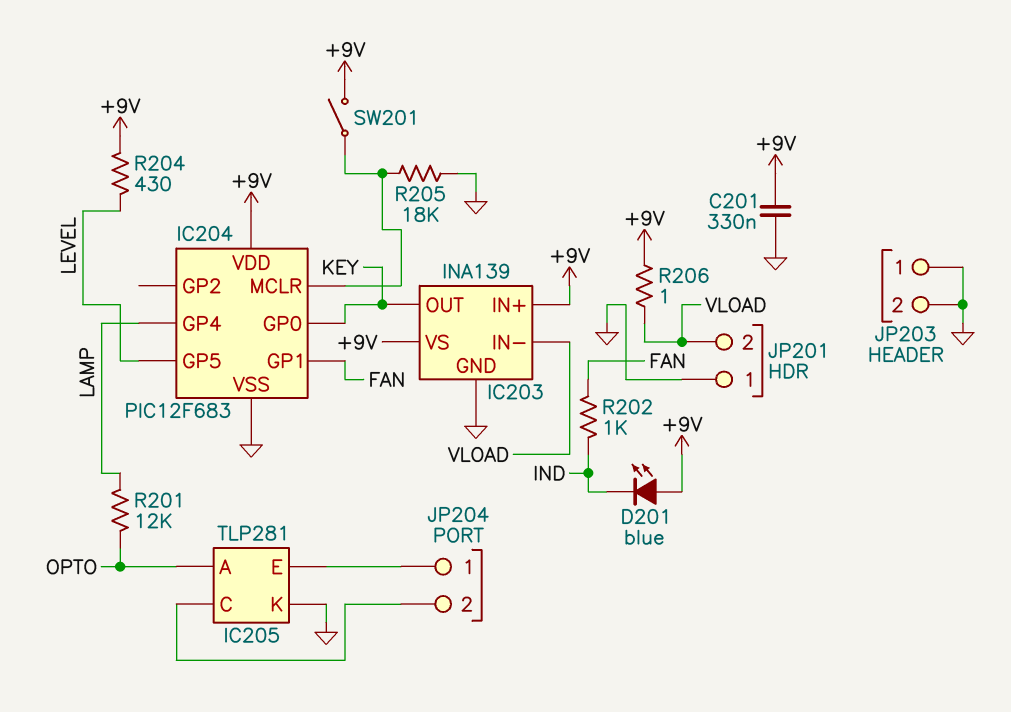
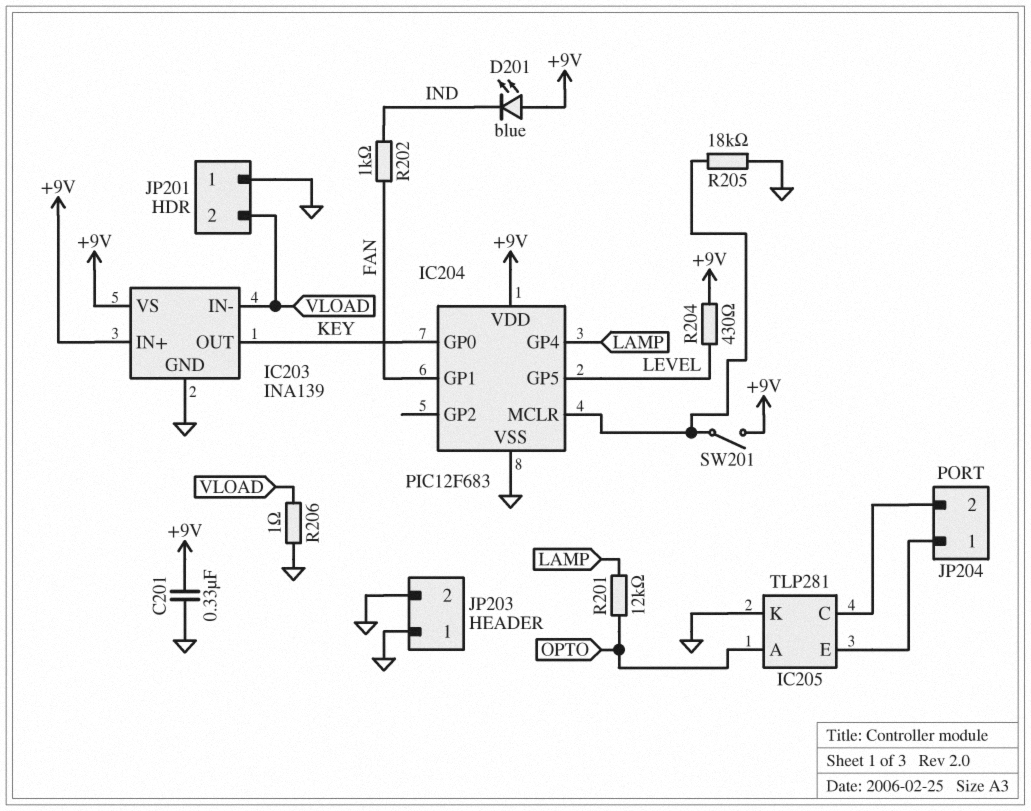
R206: 1 (+9V, VLOAD) -> 1 (GND, VLOAD)

